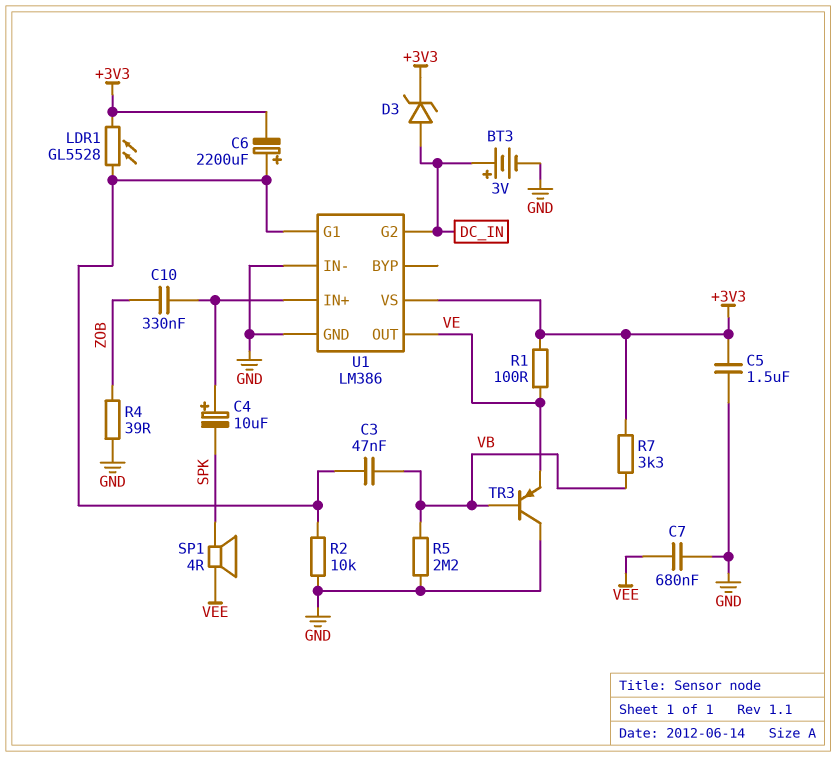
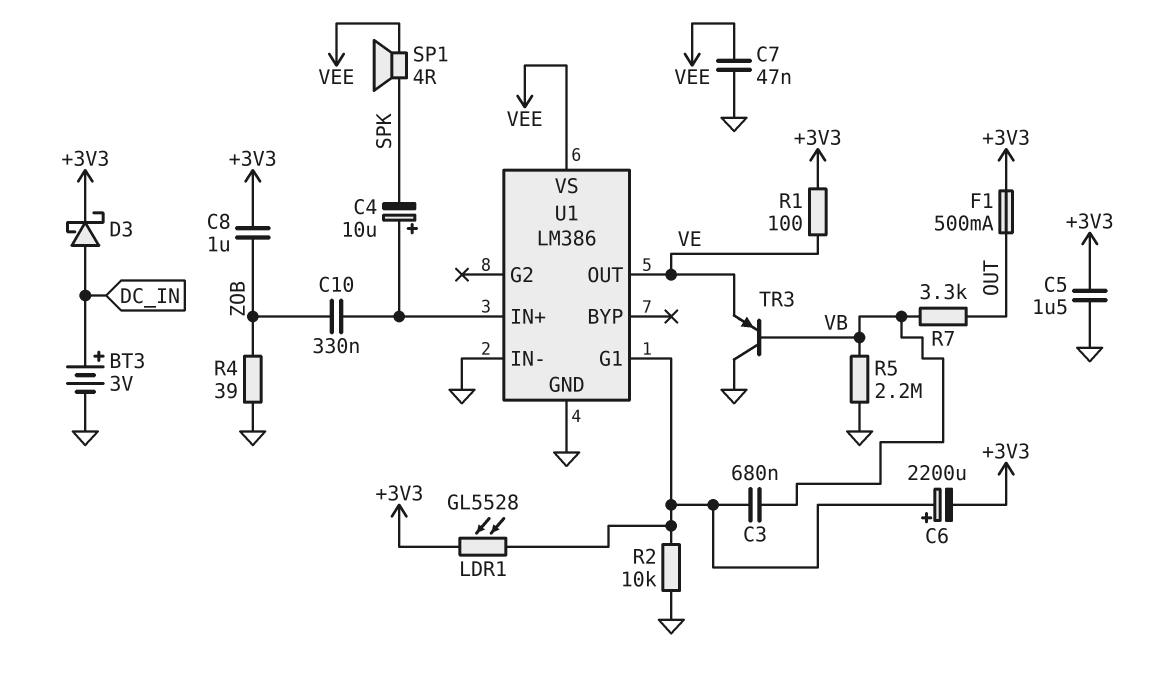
C3: 47nF (U1/G1, VB) -> 680nF (U1/G1, VB)
C7: 680nF (GND, VEE) -> 47nF (GND, VEE)
C8: none -> 1uF (+3V3, ZOB)
D3: zener (A DC_IN, K +3V3) -> schottky (A DC_IN, K +3V3)
F1: none -> 500mA (+3V3, OUT)
R7: 3.3k (+3V3, VB) -> 3.3k (OUT, VB)
U1 pin G2: DC_IN -> none
U1 pin VS: +3V3 -> VEE

